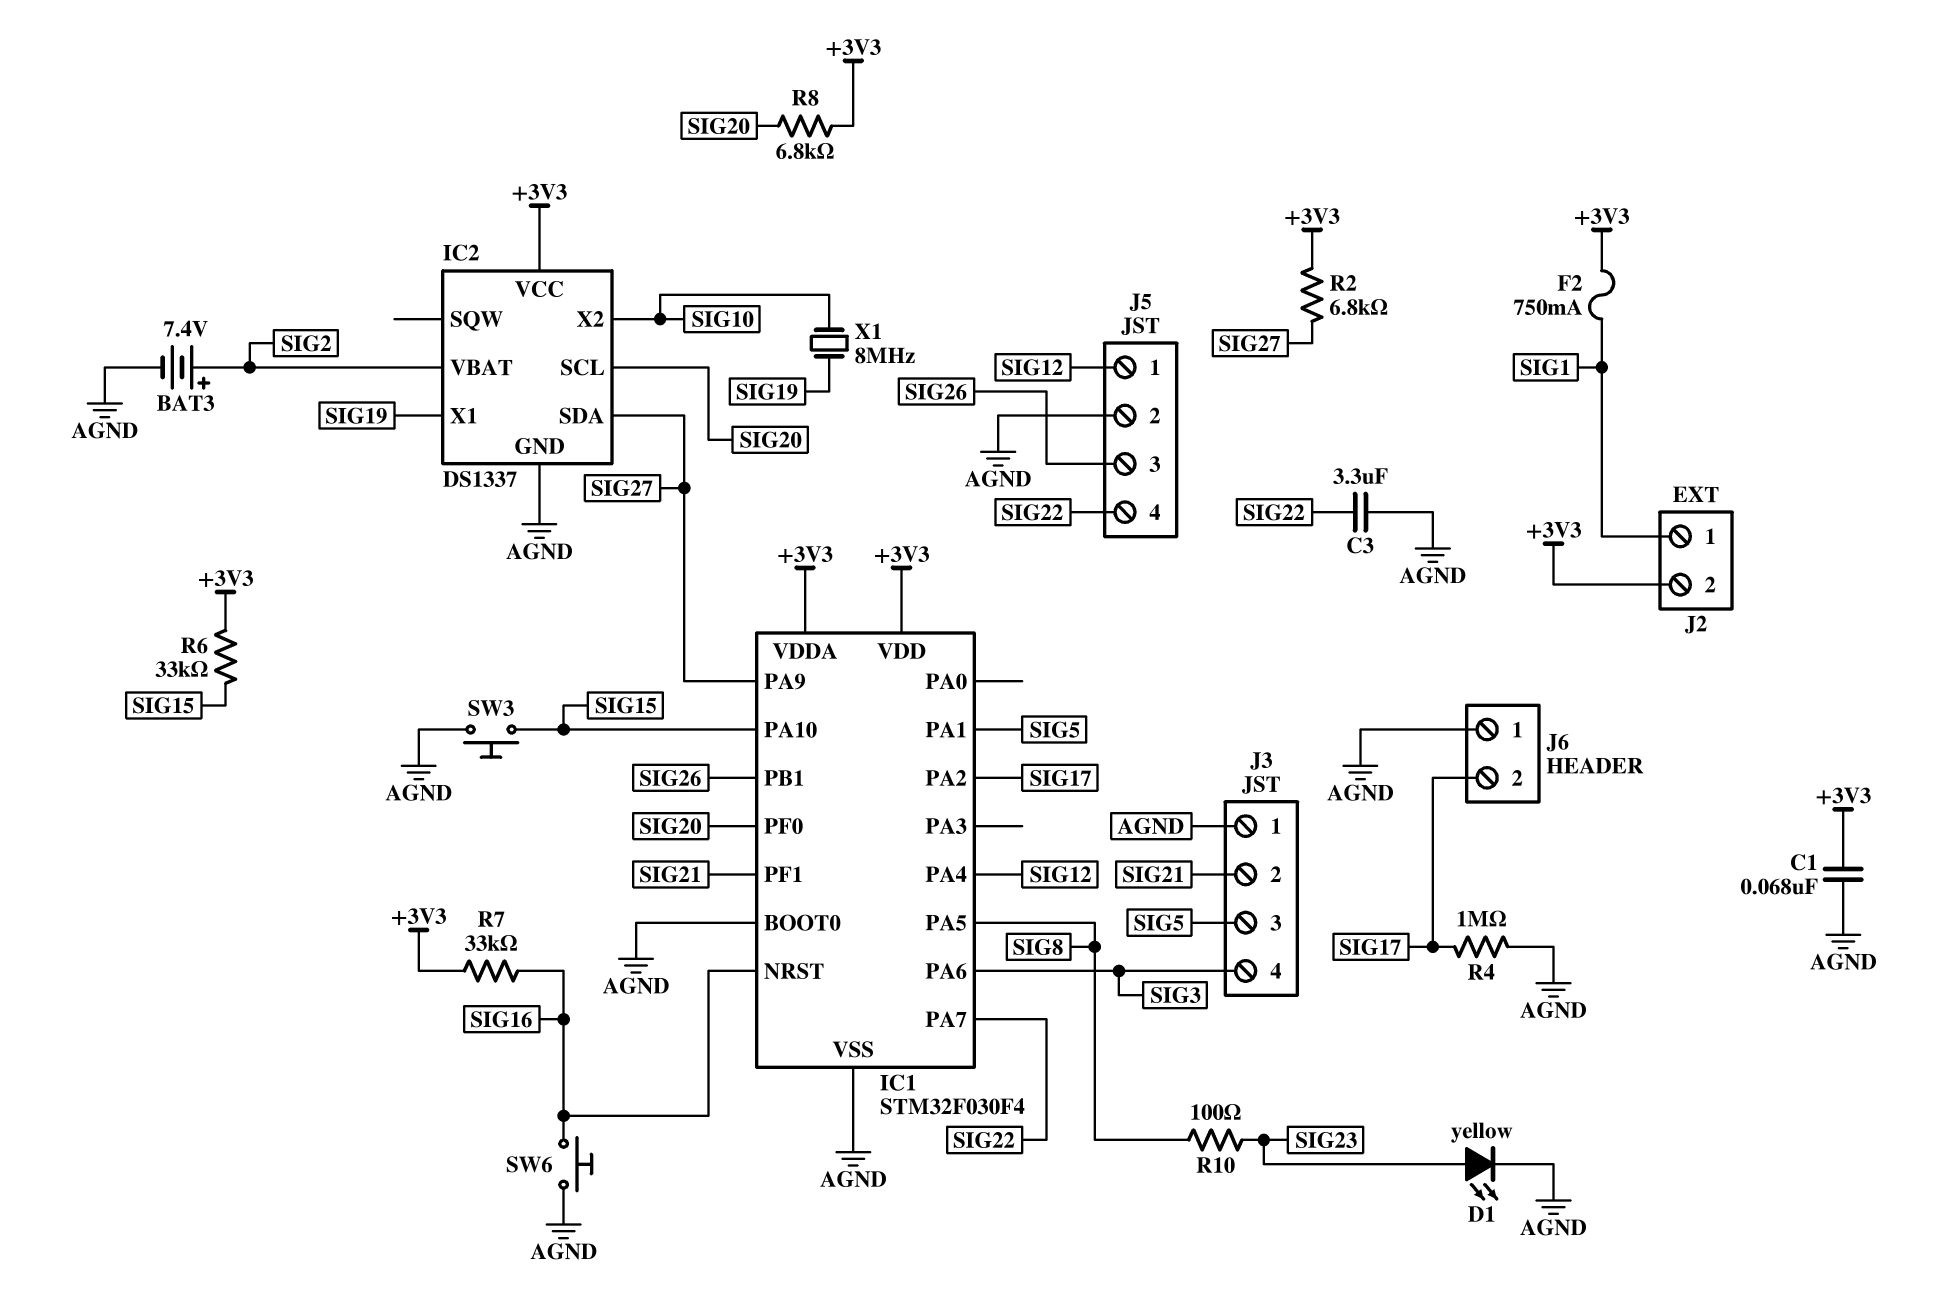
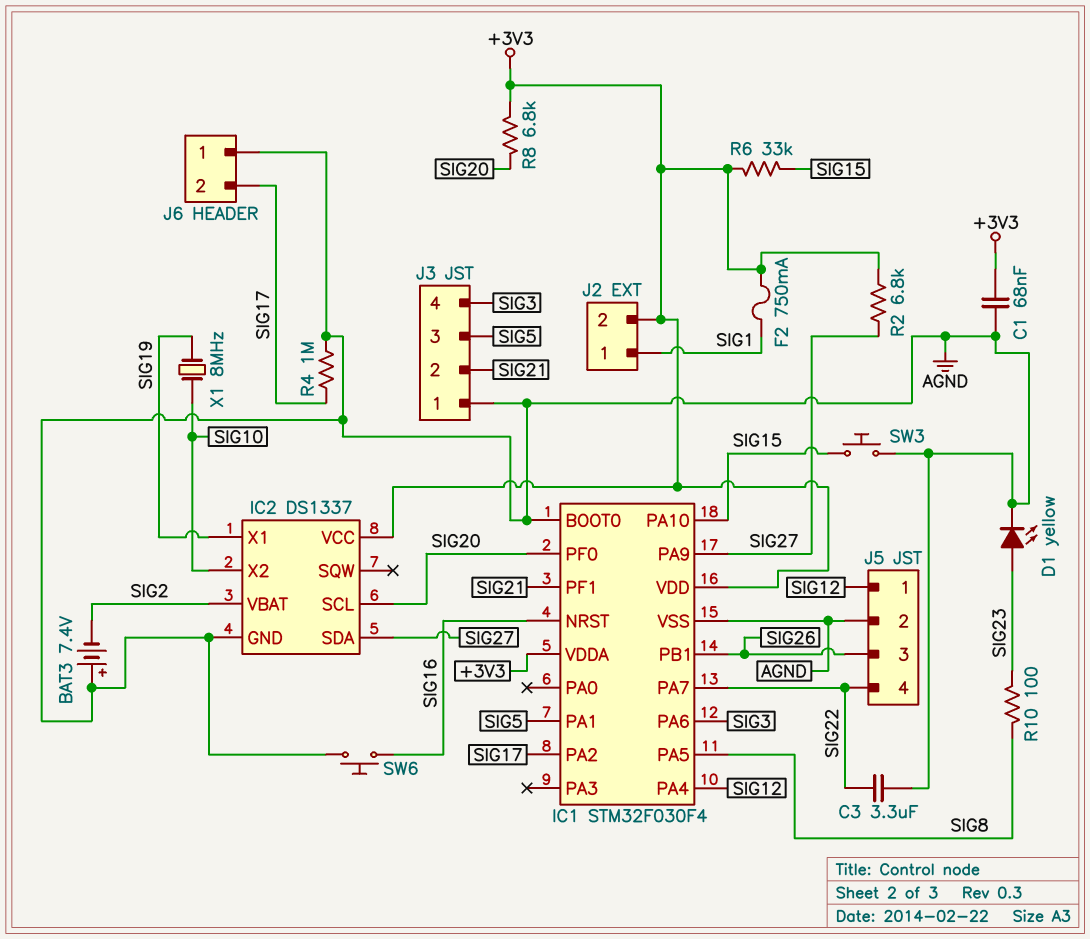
BAT3: 7.4V (plus SIG2, minus AGND) -> 7.4V (plus AGND, minus SIG2)
R7: 33k (+3V3, SIG16) -> none

